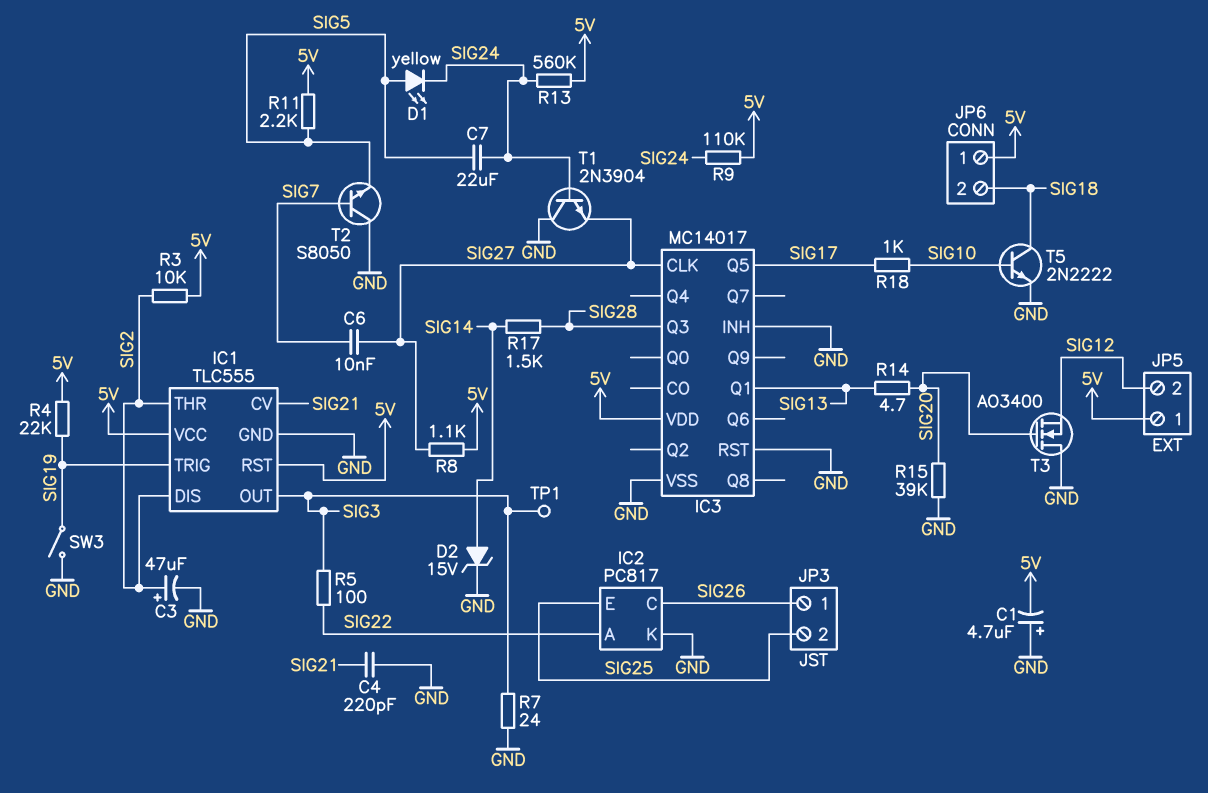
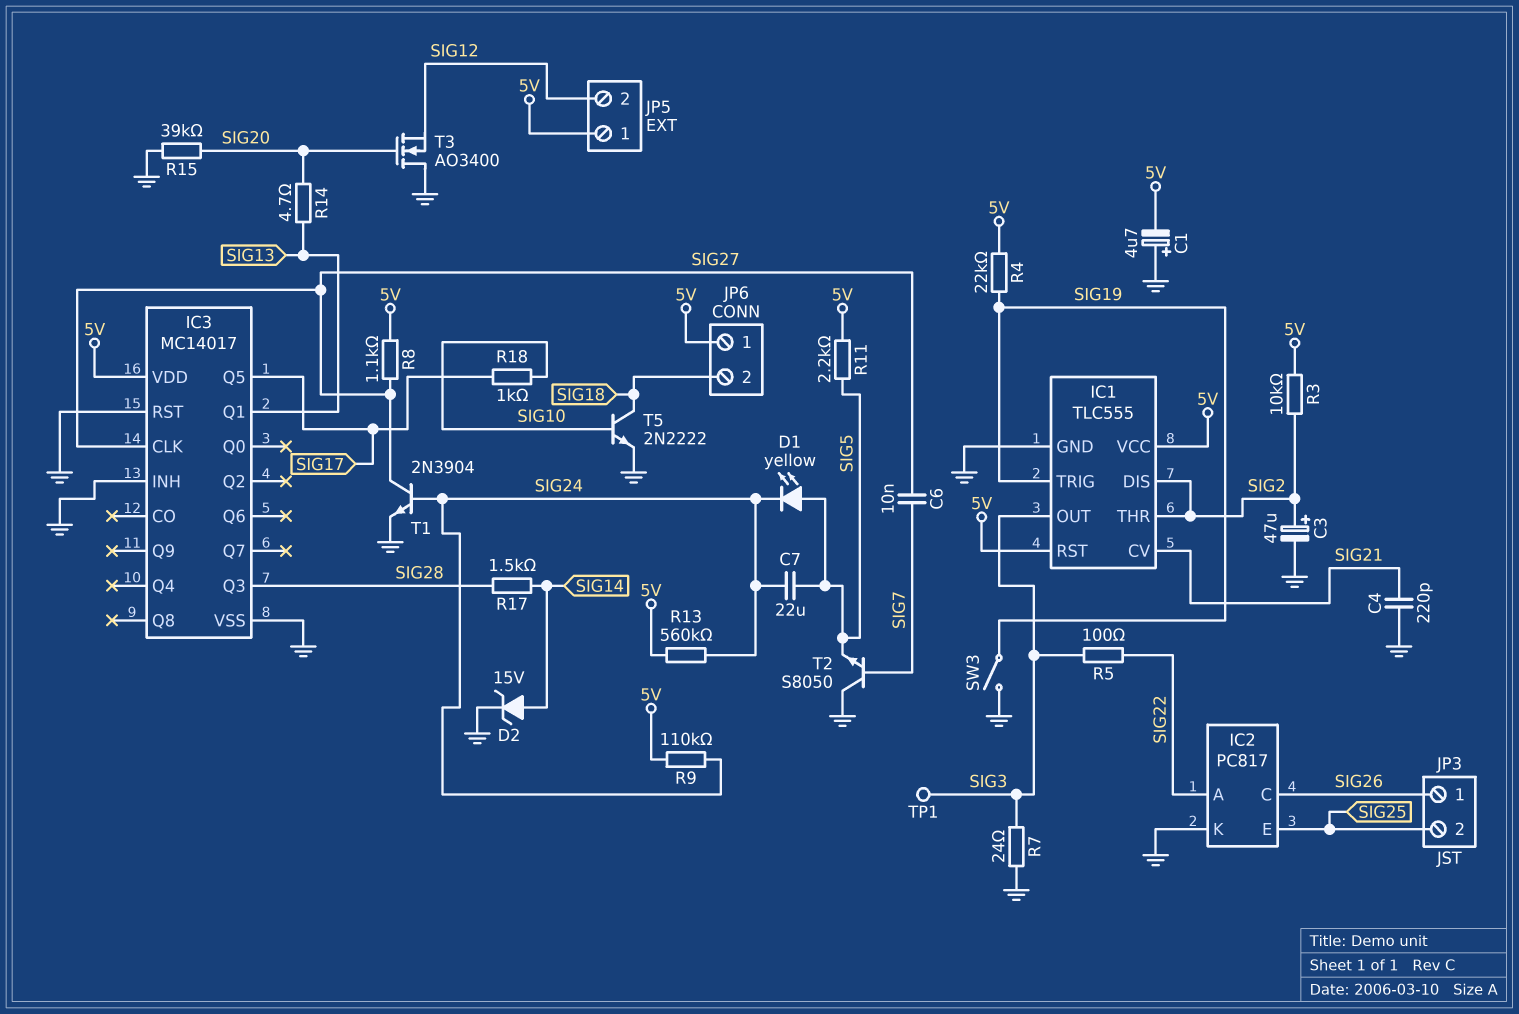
T1: NPN 2N3904 (B SIG24, C GND, E SIG27) -> NPN 2N3904 (B SIG24, C SIG27, E GND)

